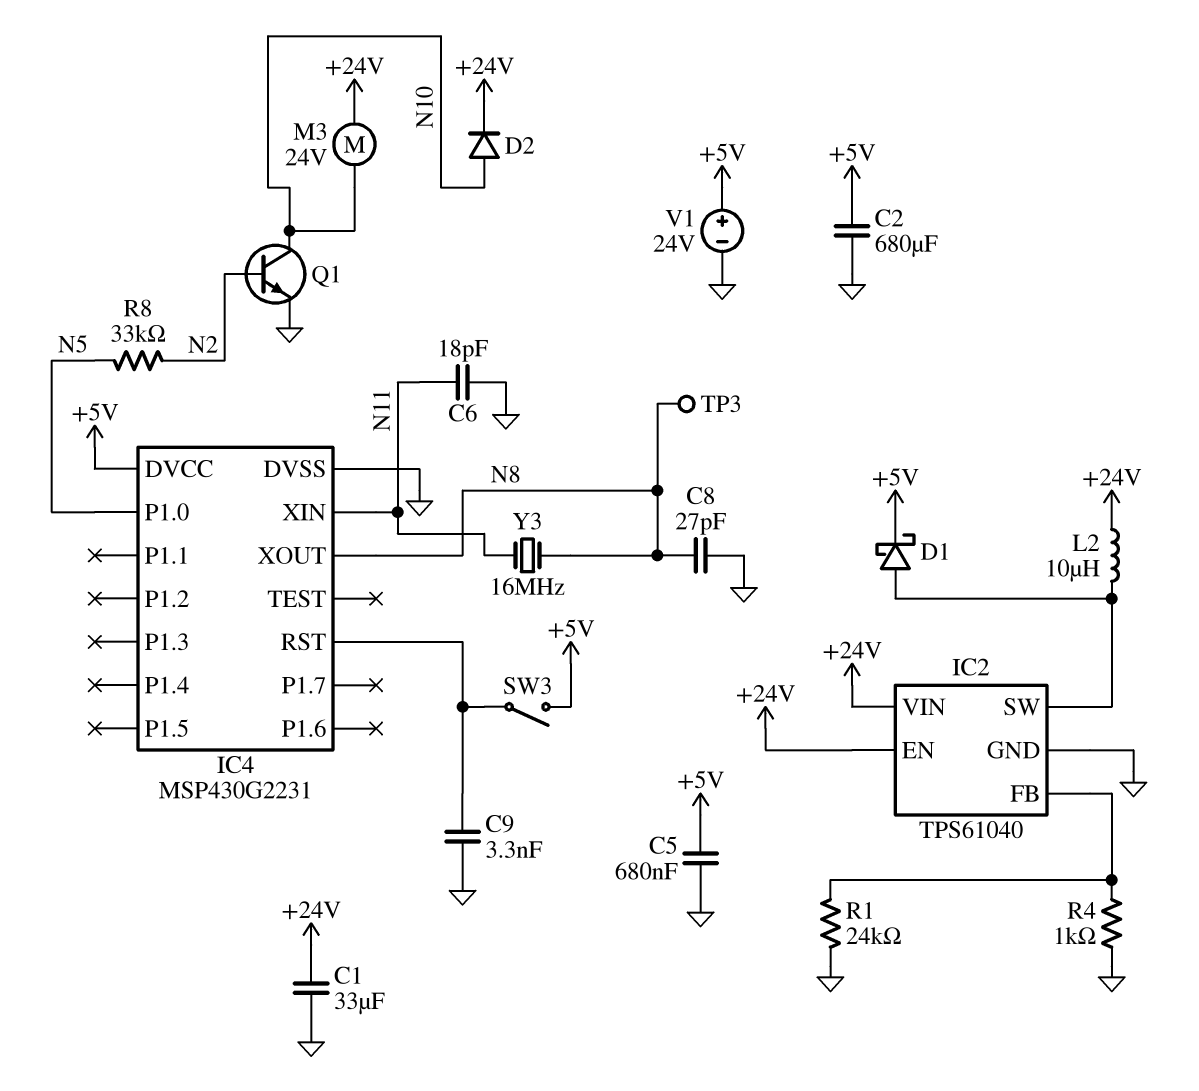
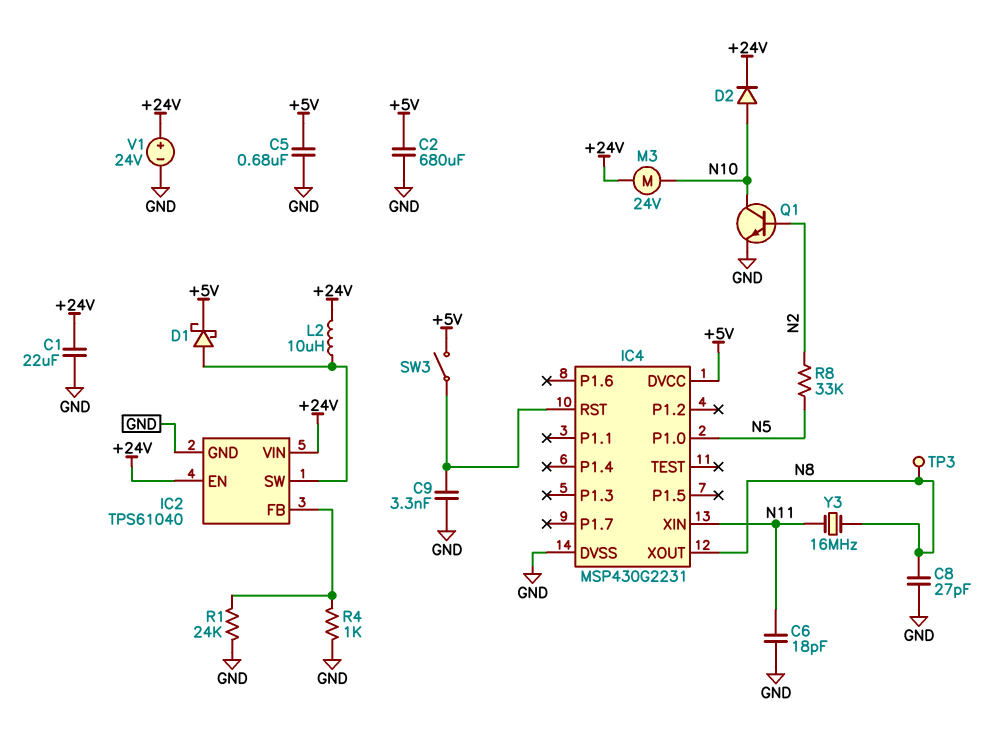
C1: 33uF (+24V, GND) -> 22uF (+24V, GND)
V1: 24V (plus +5V, minus GND) -> 24V (plus +24V, minus GND)

